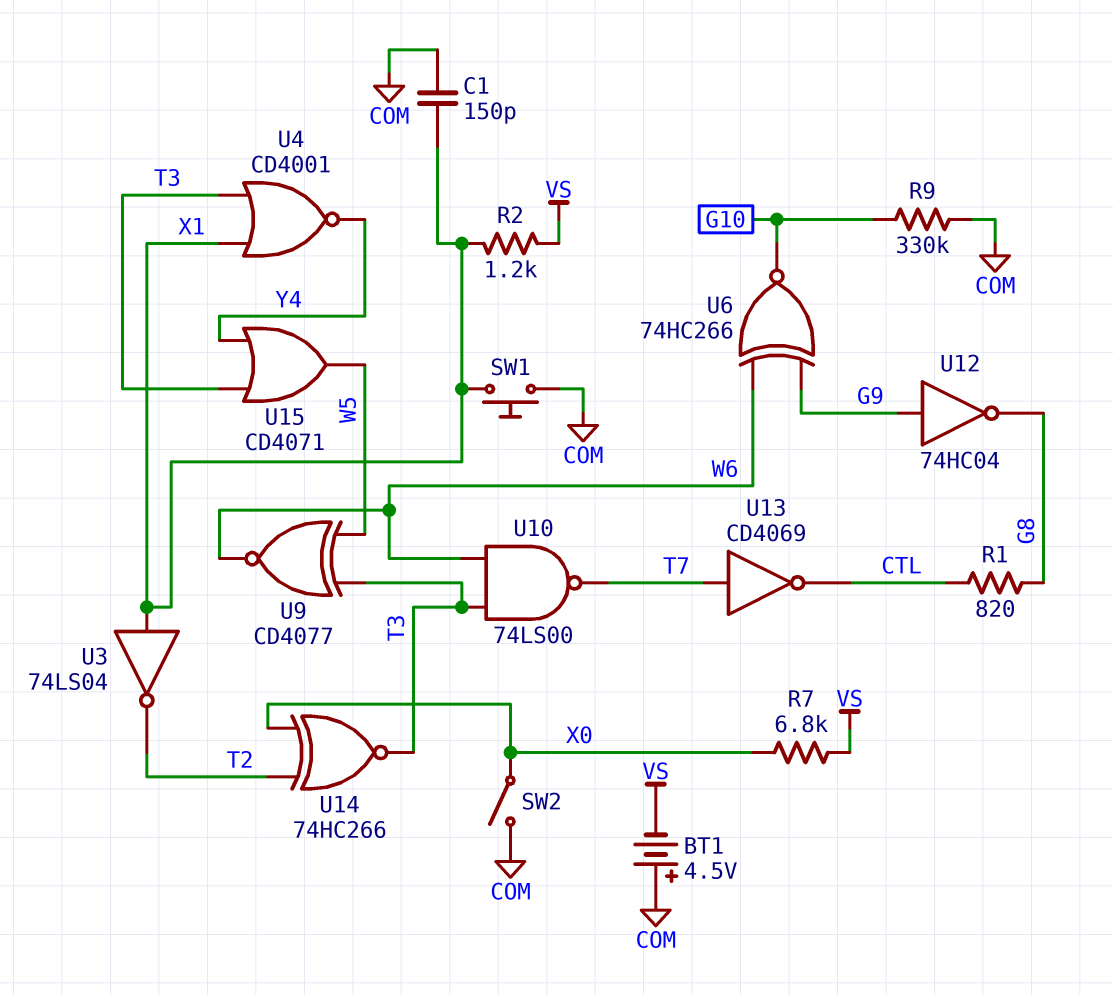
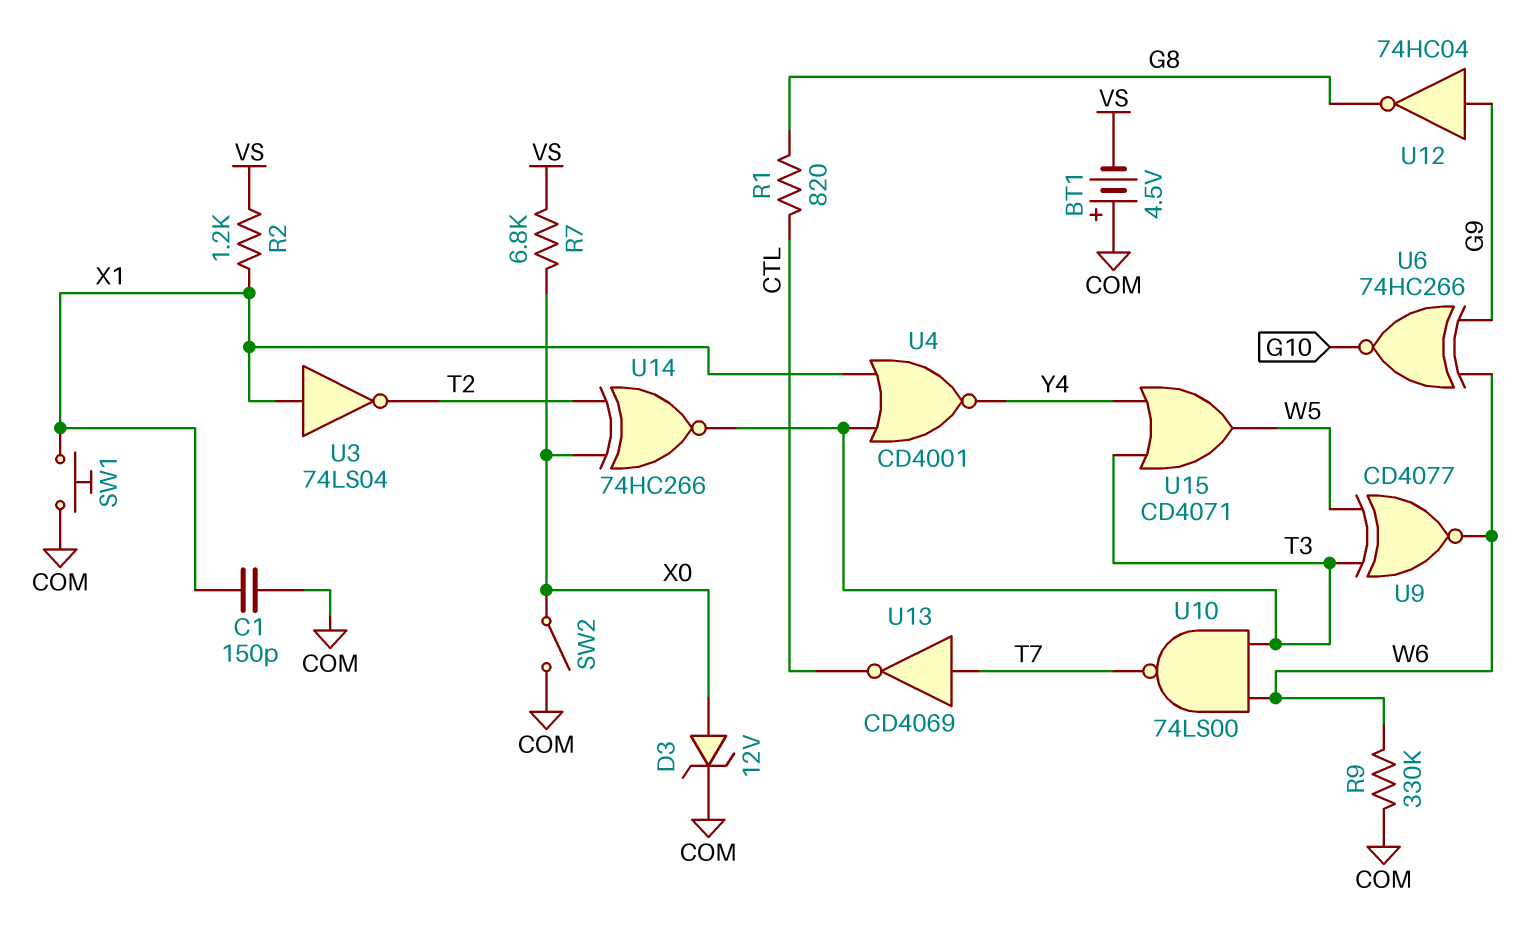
D3: none -> zener 12V (A X0, K COM)
R9: 330k (COM, G10) -> 330k (COM, W6)

